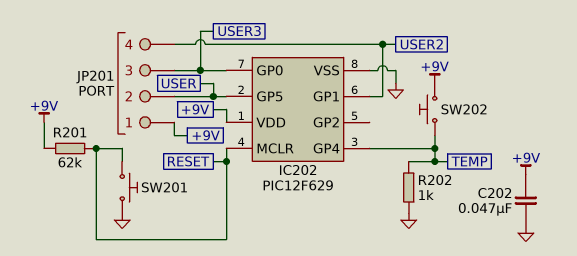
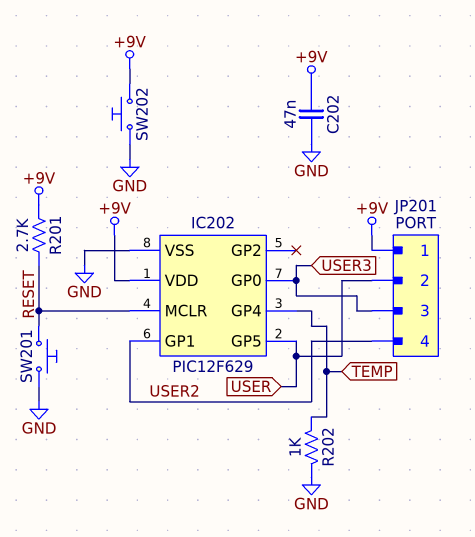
R201: 62k (+9V, RESET) -> 2.7k (+9V, RESET)
SW202: button (+9V, TEMP) -> button (+9V, GND)

